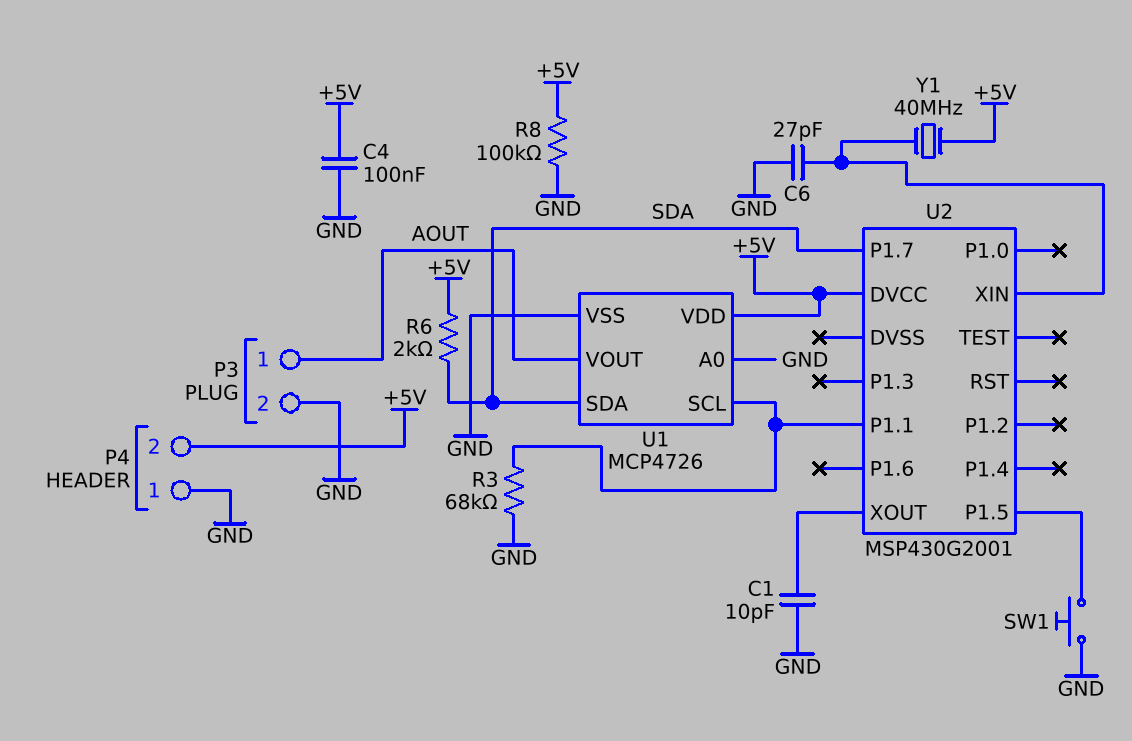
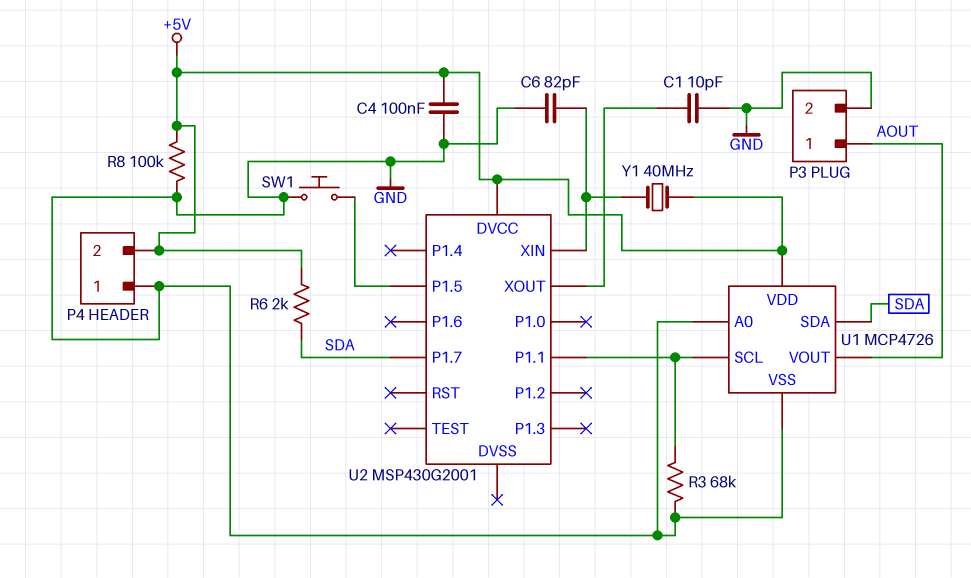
C6: 27pF (GND, U2/XIN) -> 82pF (GND, U2/XIN)

